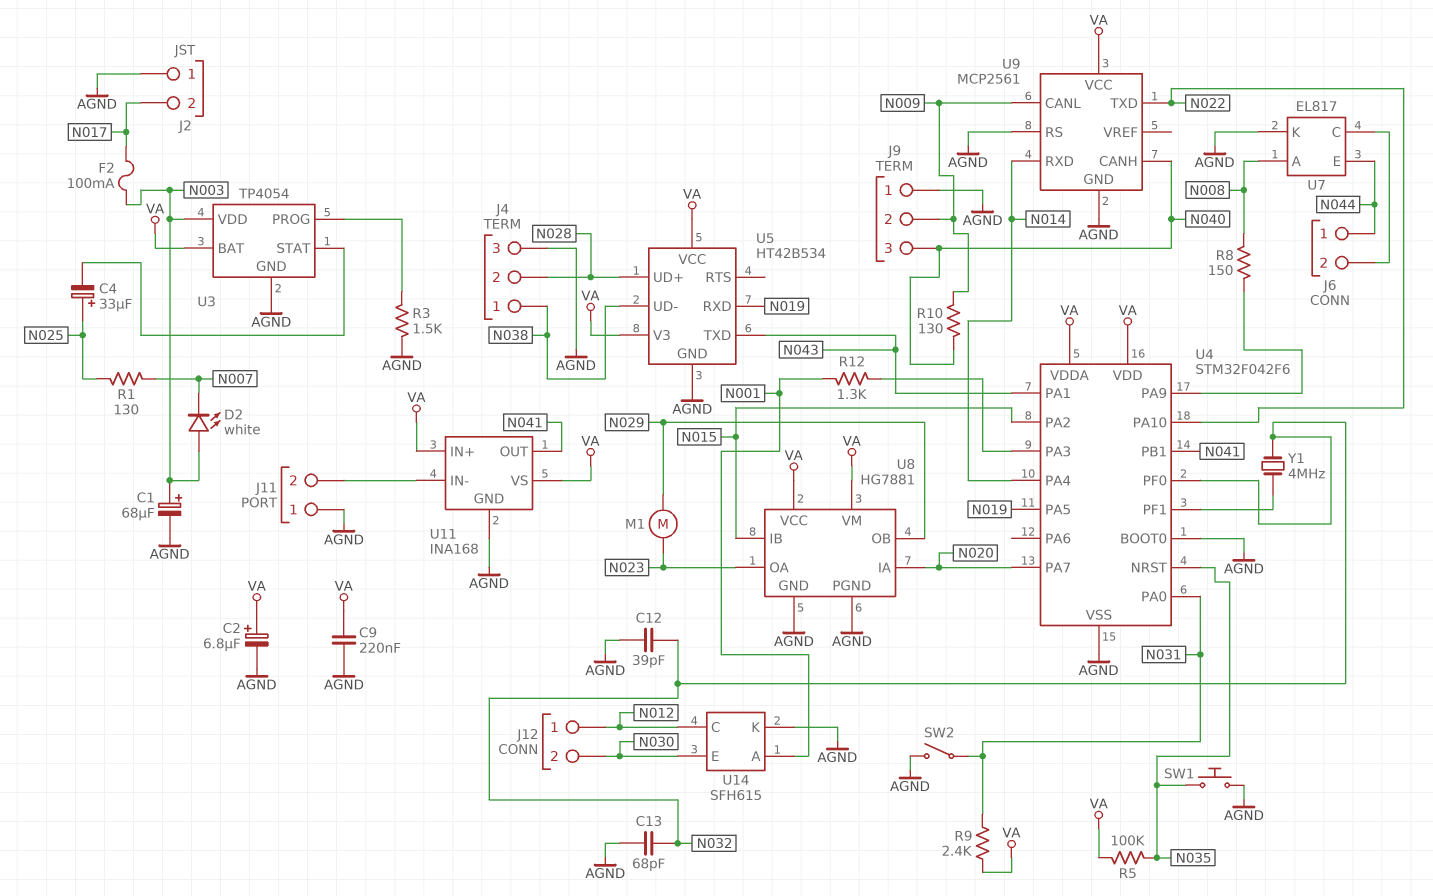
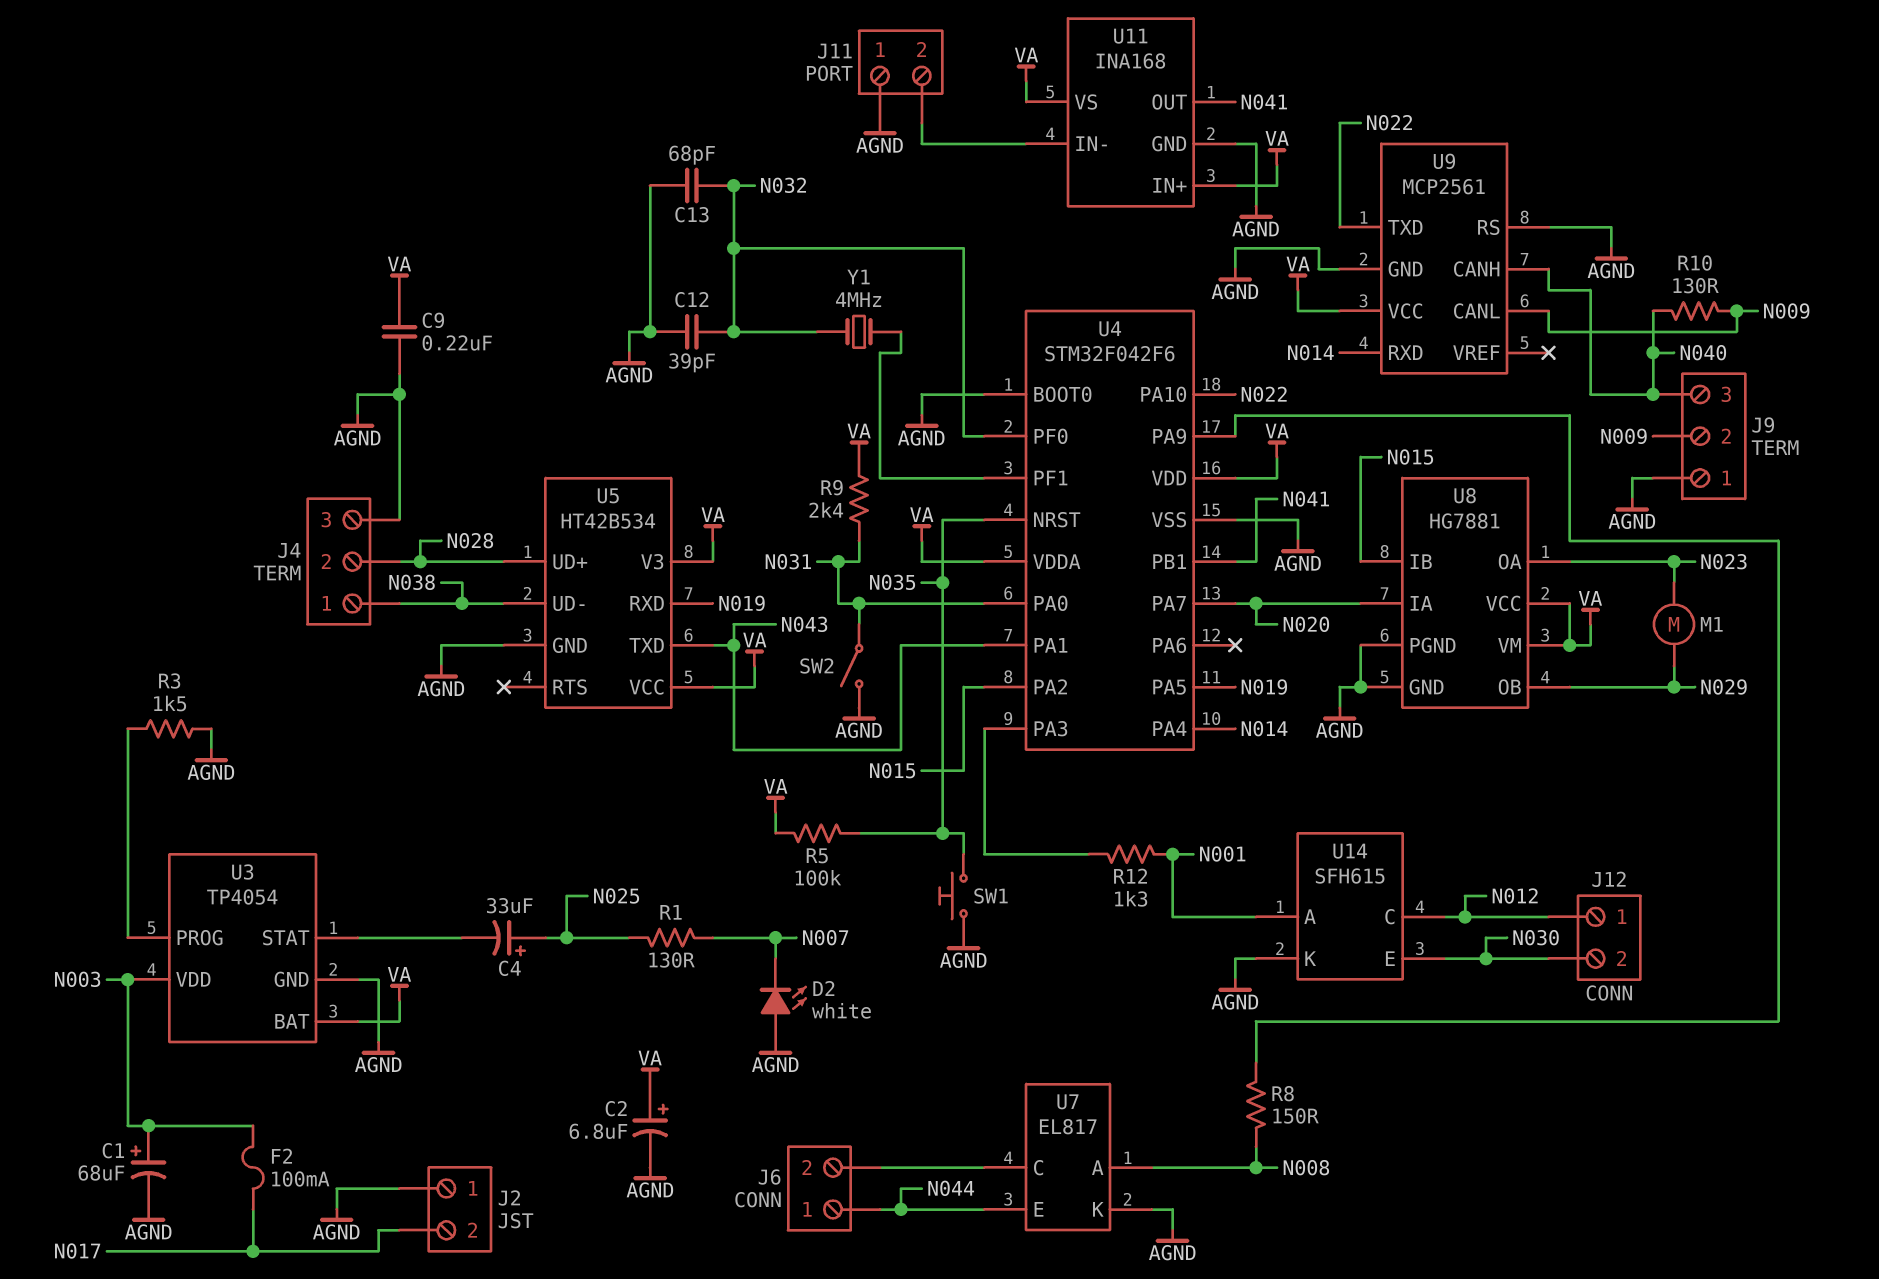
D2: LED white (A N003, K N007) -> LED white (A AGND, K N007)

